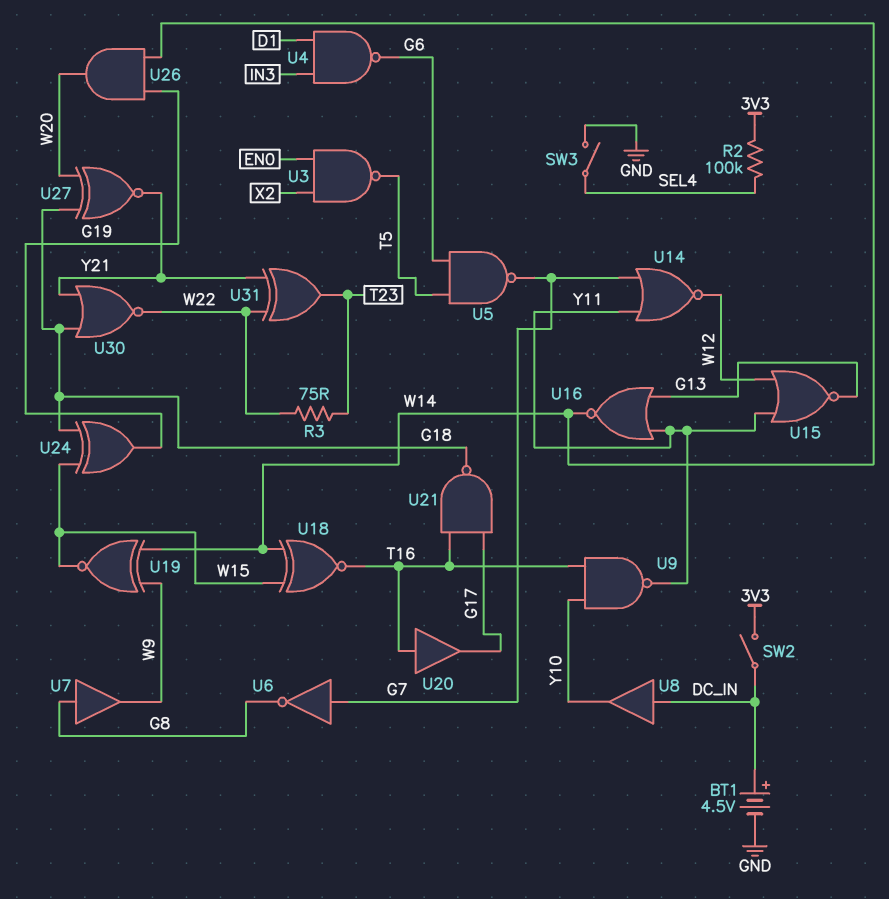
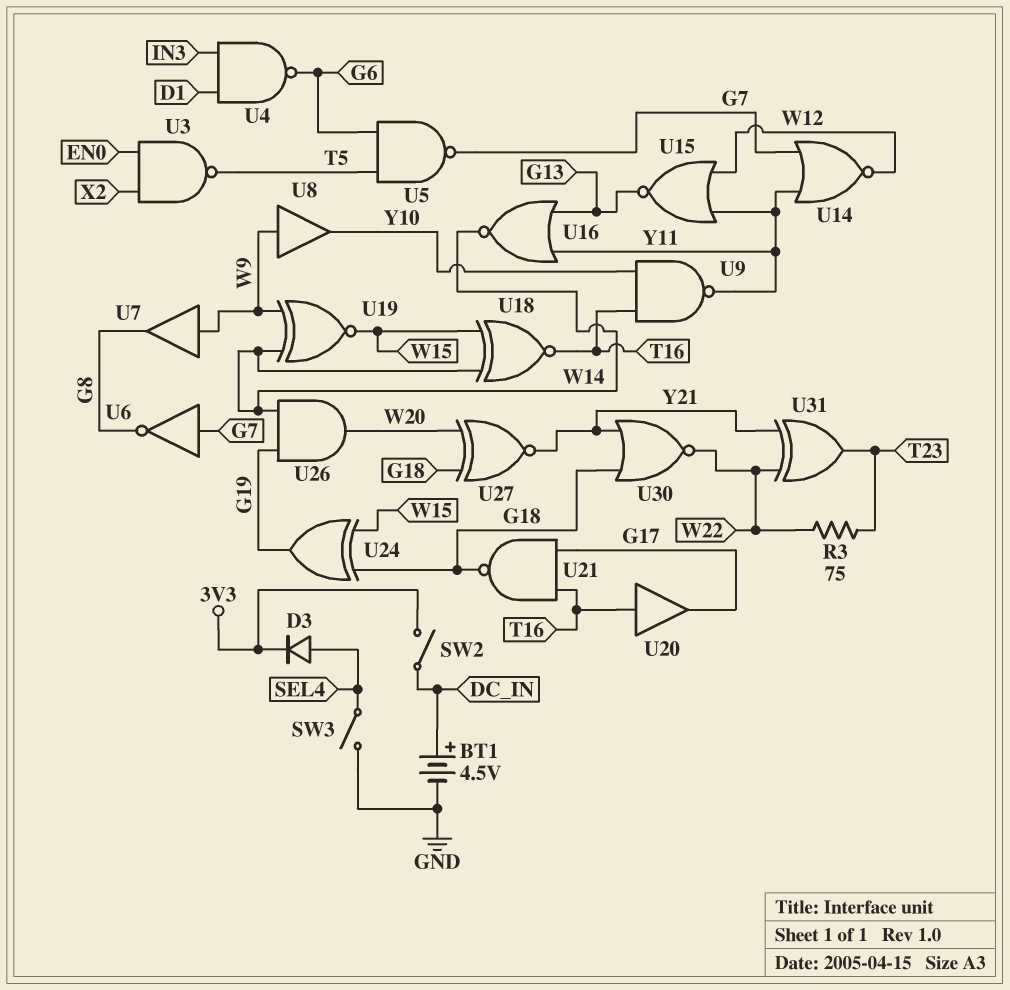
D3: none -> diode (A SEL4, K 3V3)
R2: 100k (3V3, SEL4) -> none
U7: buffer (in G8, out W9) -> buffer (in W9, out G8)
U8: buffer (in DC_IN, out Y10) -> buffer (in W9, out Y10)

